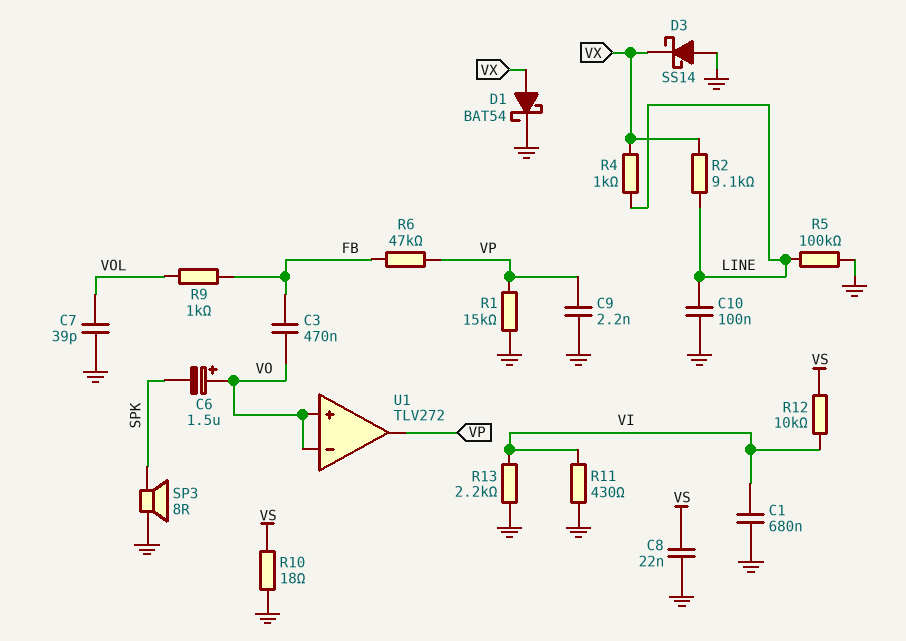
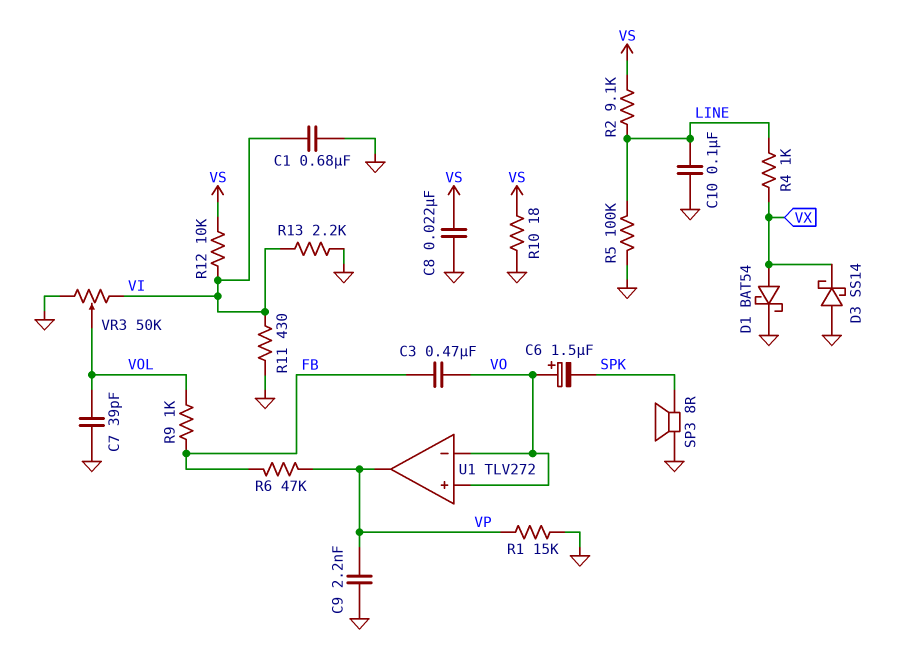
R2: 9.1k (LINE, VX) -> 9.1k (LINE, VS)
VR3: none -> 50k (GND, VI, wiper VOL)

